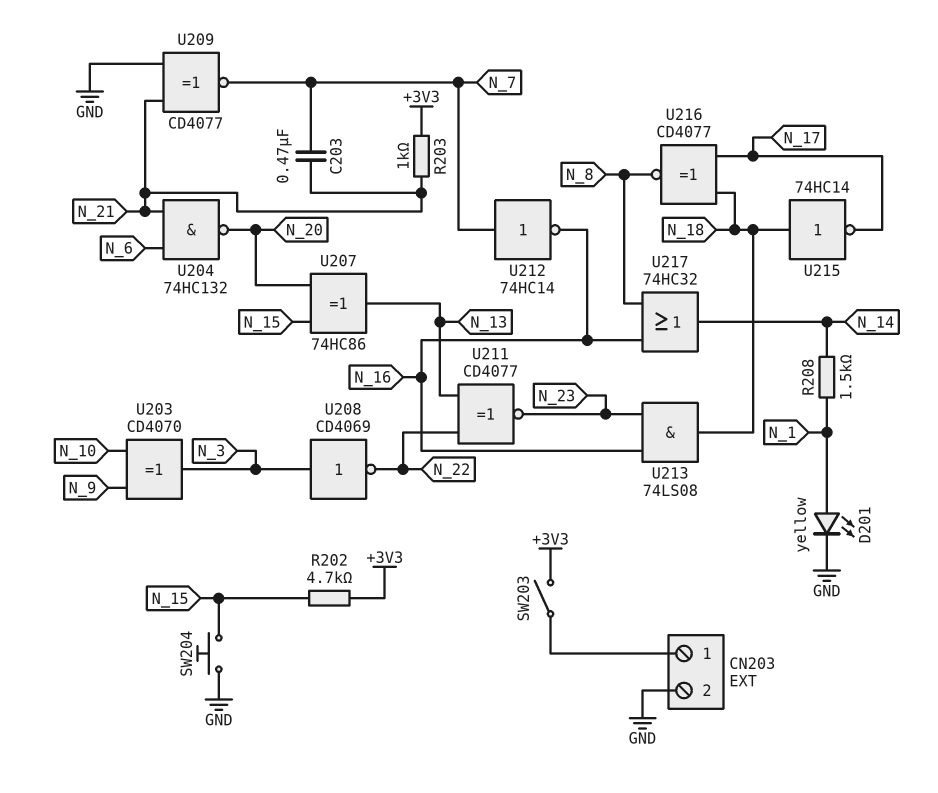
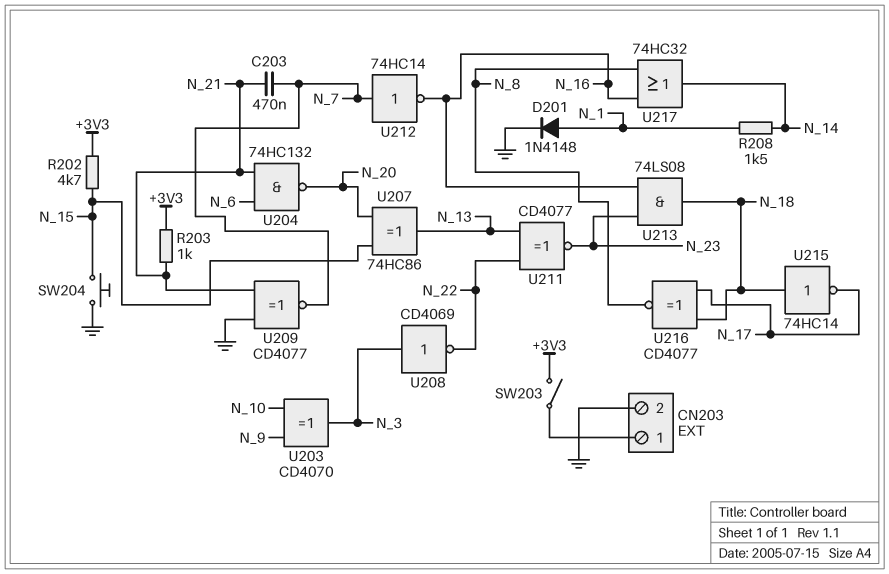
D201: LED yellow (A N_1, K GND) -> diode 1N4148 (A N_1, K GND)

